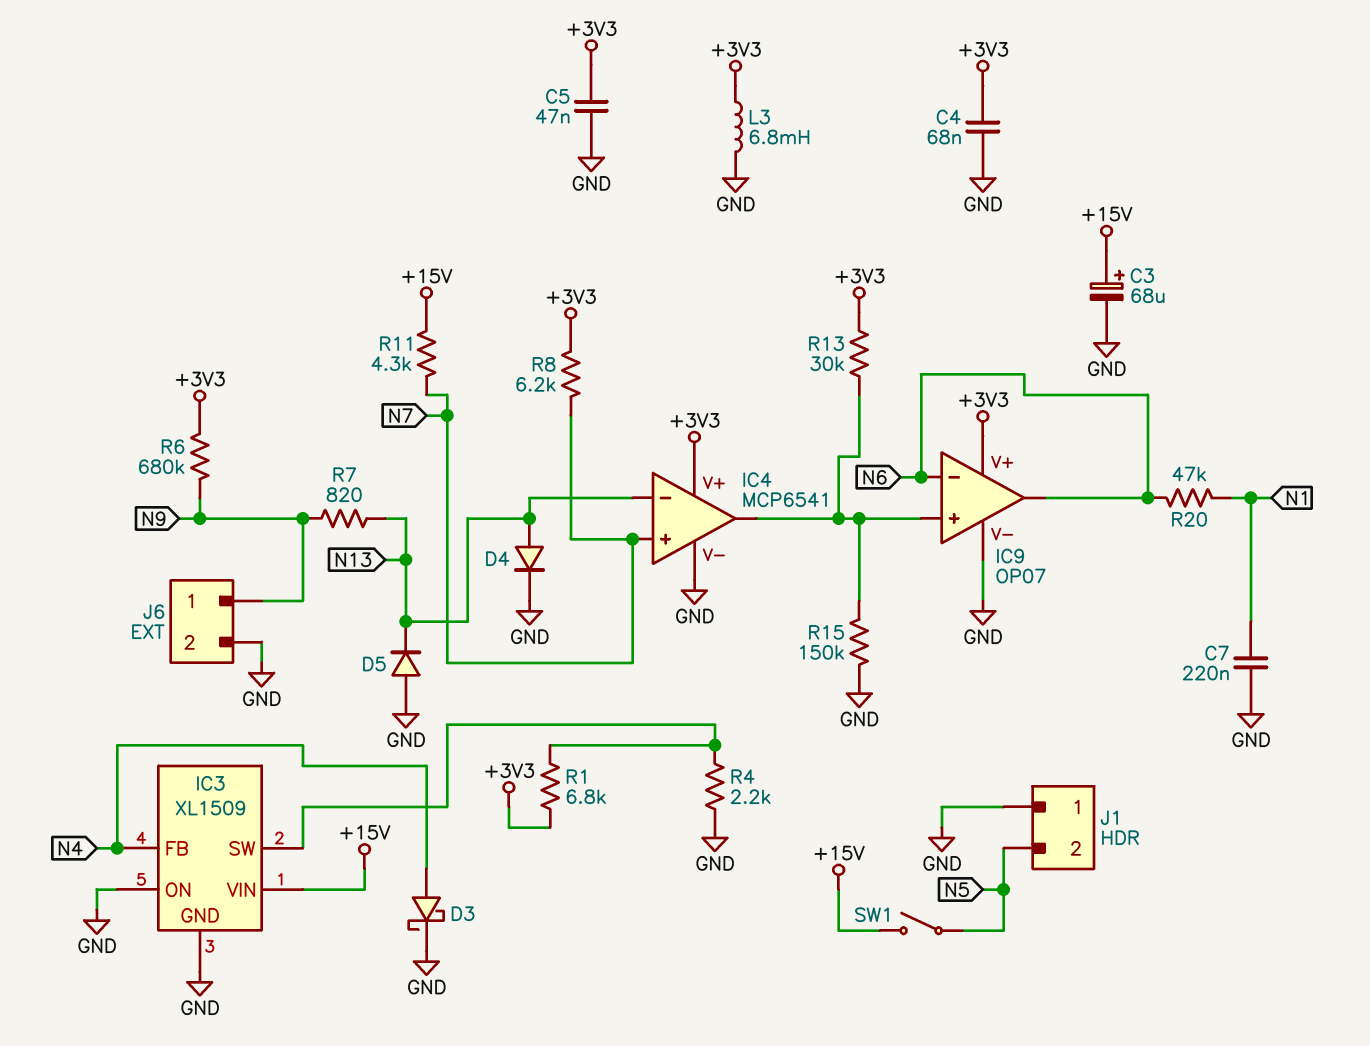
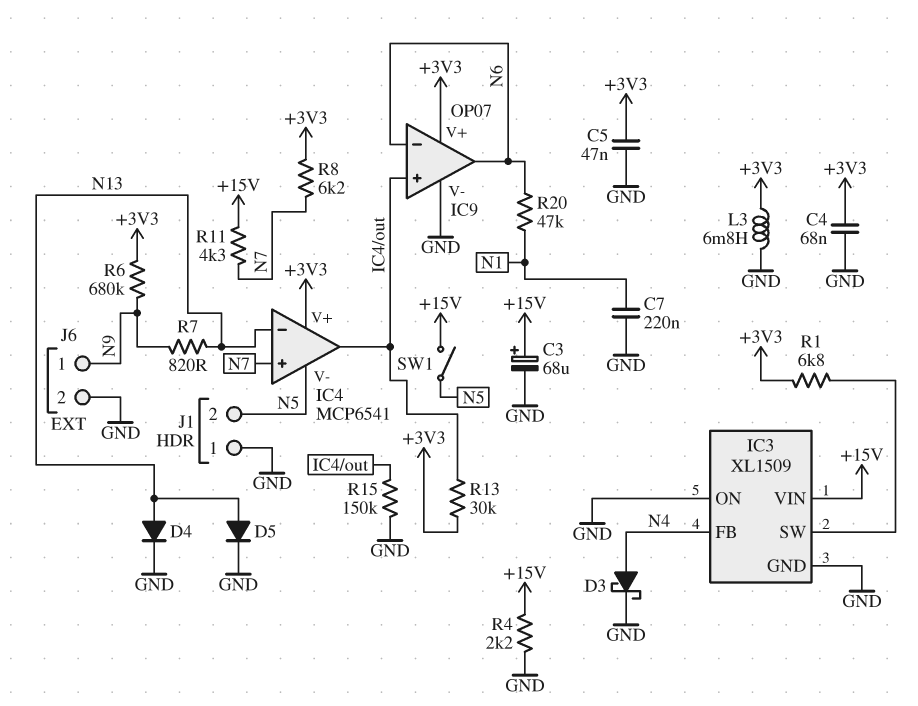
D5: diode (A GND, K N13) -> diode (A N13, K GND)
IC4 pin V-: GND -> N5
R4: 2.2k (GND, IC3/SW) -> 2.2k (+15V, GND)

